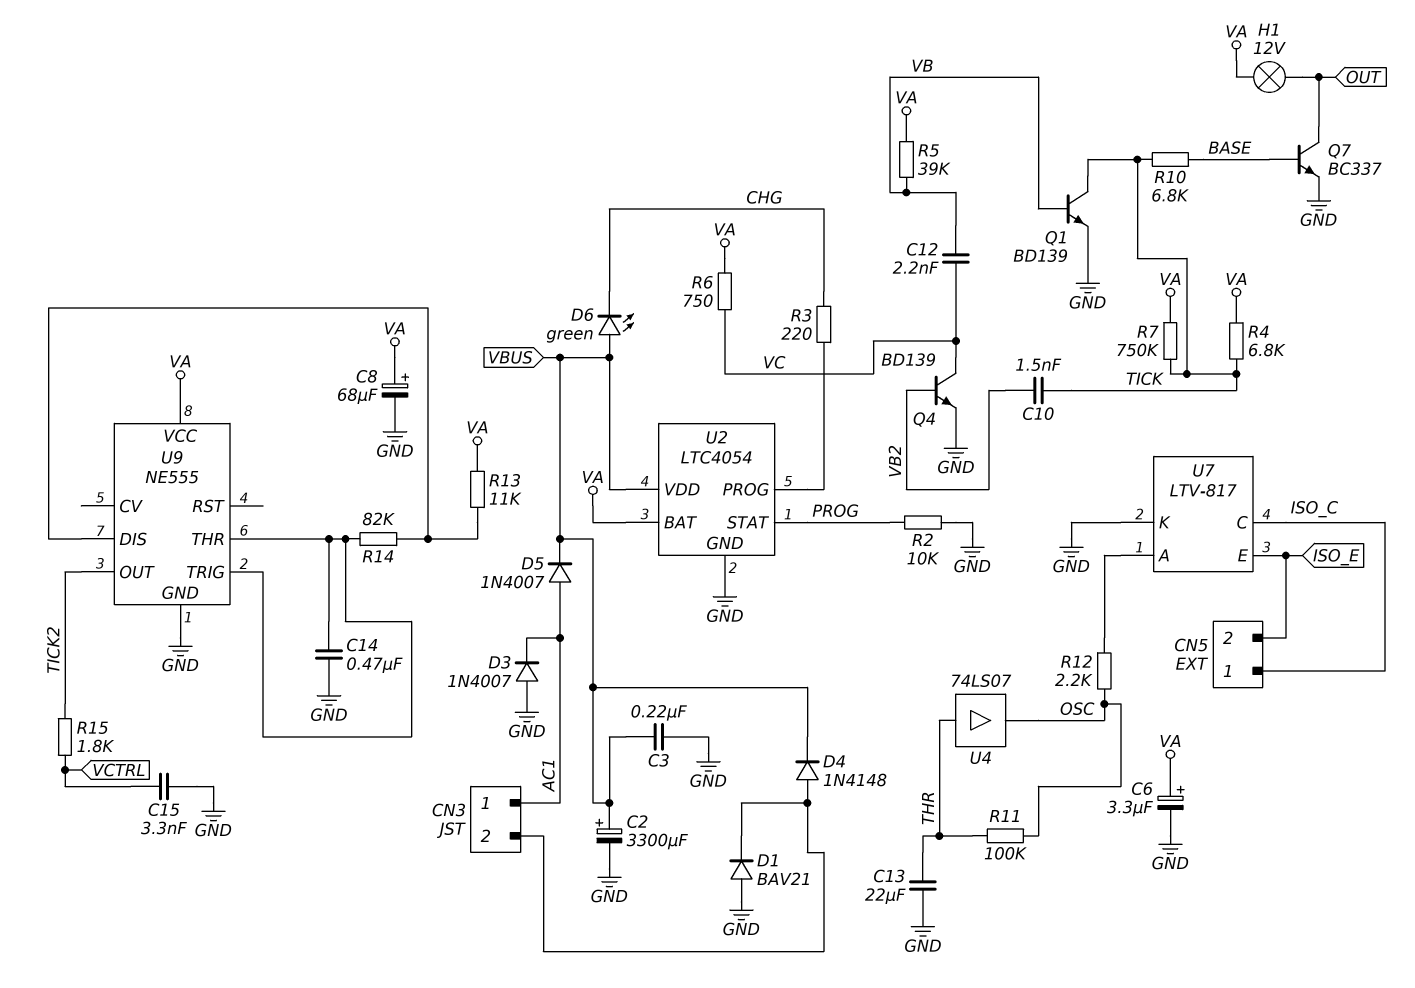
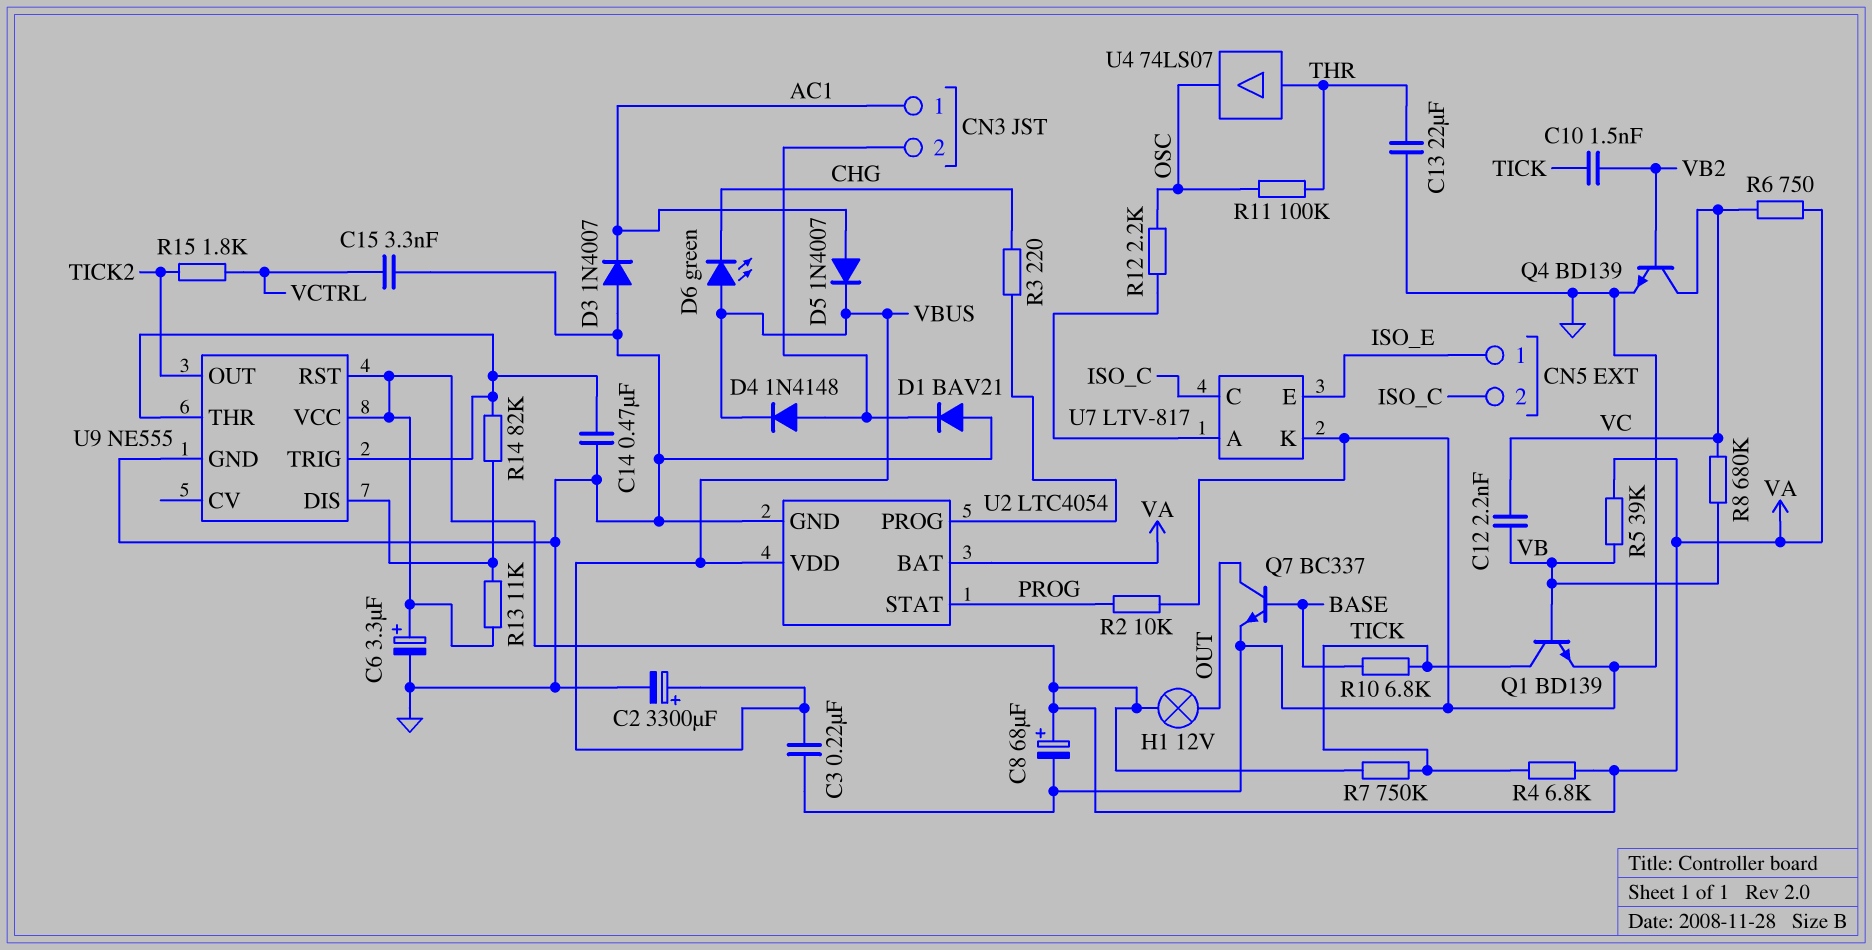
CN5 pin 1: ISO_C -> ISO_E
CN5 pin 2: ISO_E -> ISO_C
R8: none -> 680k (VB, VC)
U9 pin RST: none -> VA

